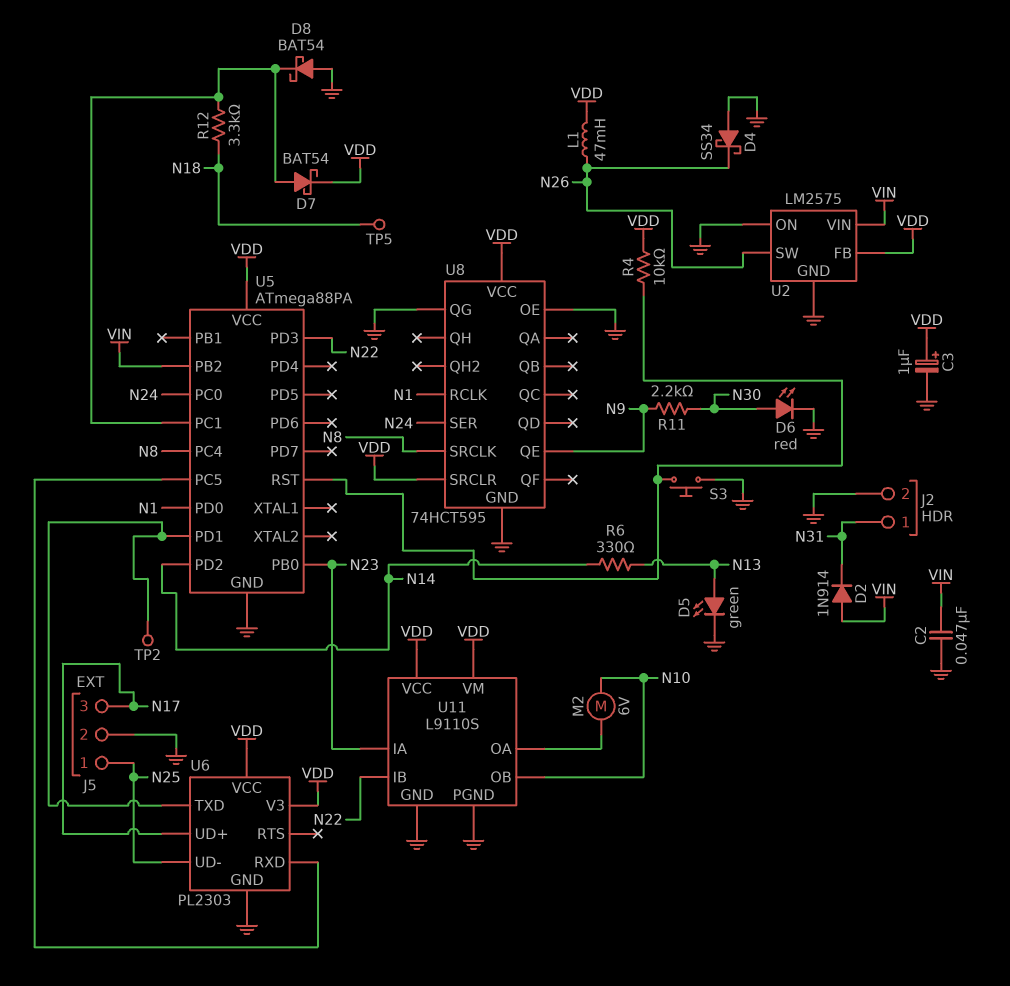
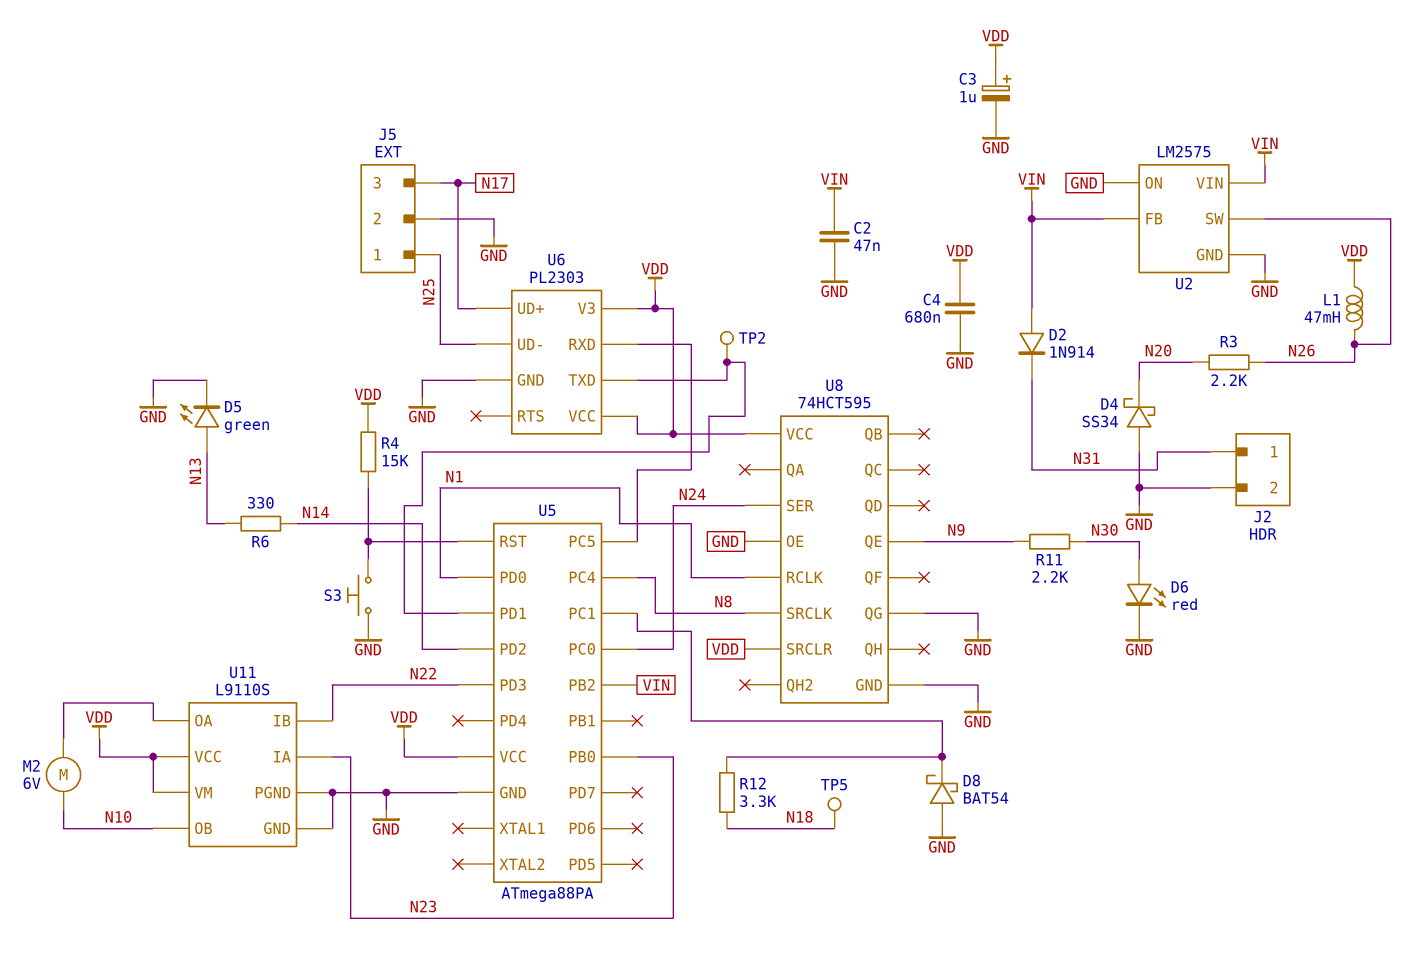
C4: none -> 680nF (GND, VDD)
D4: schottky SS34 (A GND, K N26) -> schottky SS34 (A GND, K N20)
D7: schottky BAT54 (A U5/PC1, K VDD) -> none
R3: none -> 2.2k (N20, N26)
R4: 10k (U5/RST, VDD) -> 15k (U5/RST, VDD)
U2 pin FB: VDD -> VIN

